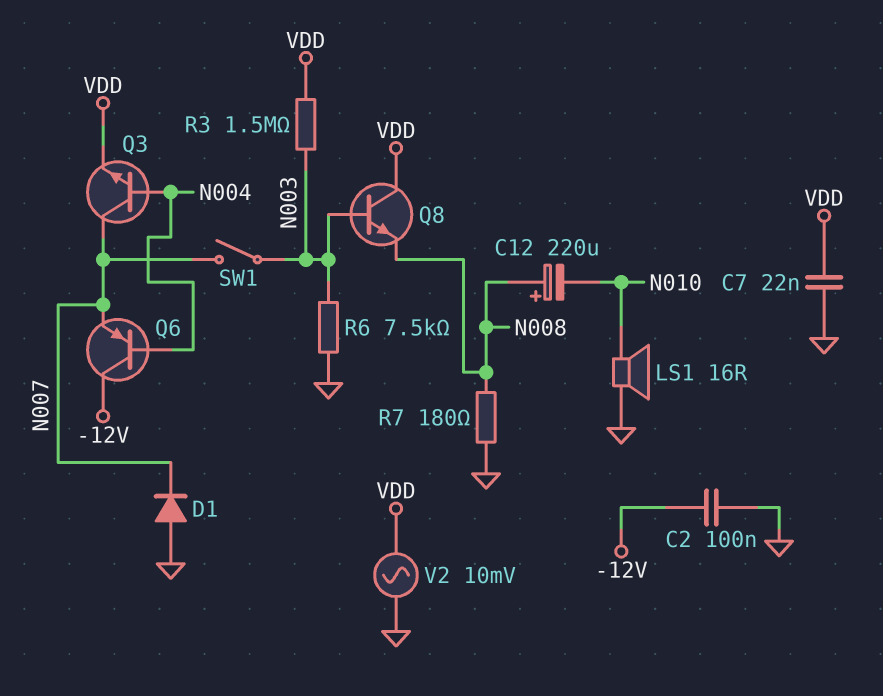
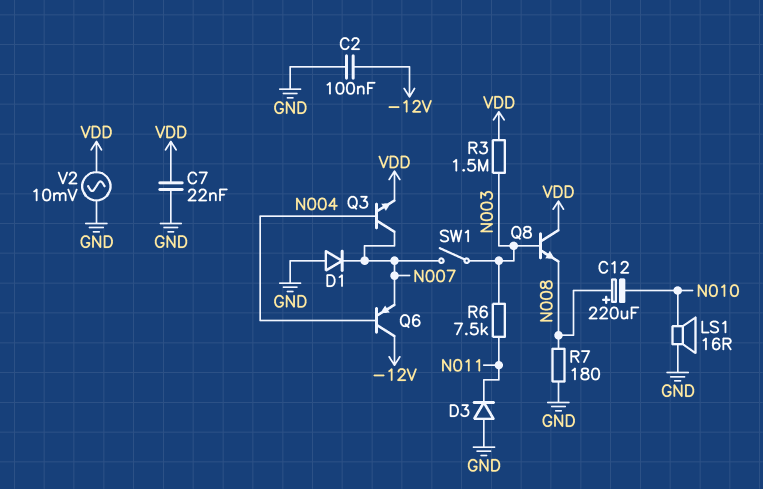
D3: none -> diode (A GND, K N011)
R6: 7.5k (GND, N003) -> 7.5k (N003, N011)

